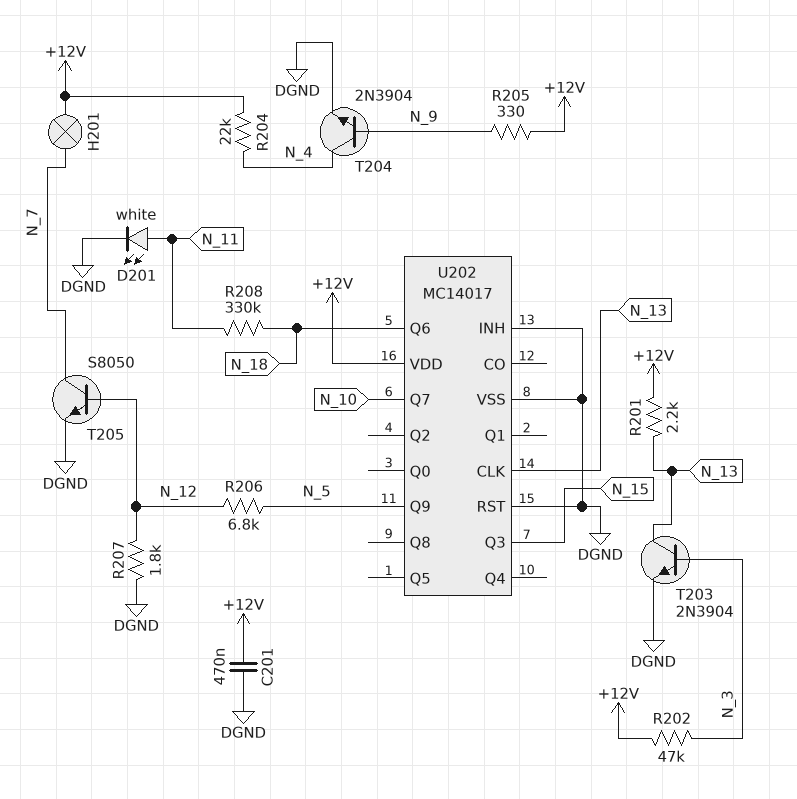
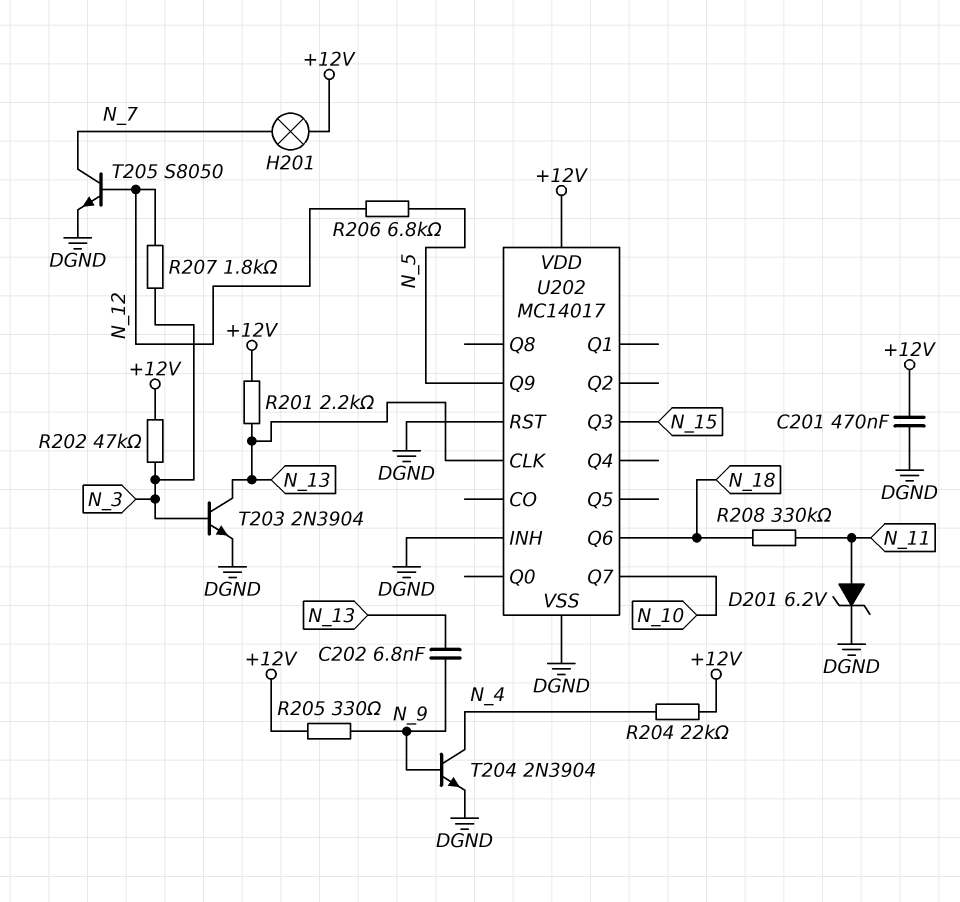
C202: none -> 6.8nF (N_9, N_13)
D201: LED white (A N_11, K DGND) -> zener 6.2V (A N_11, K DGND)
R207: 1.8k (DGND, N_12) -> 1.8k (N_3, N_12)

